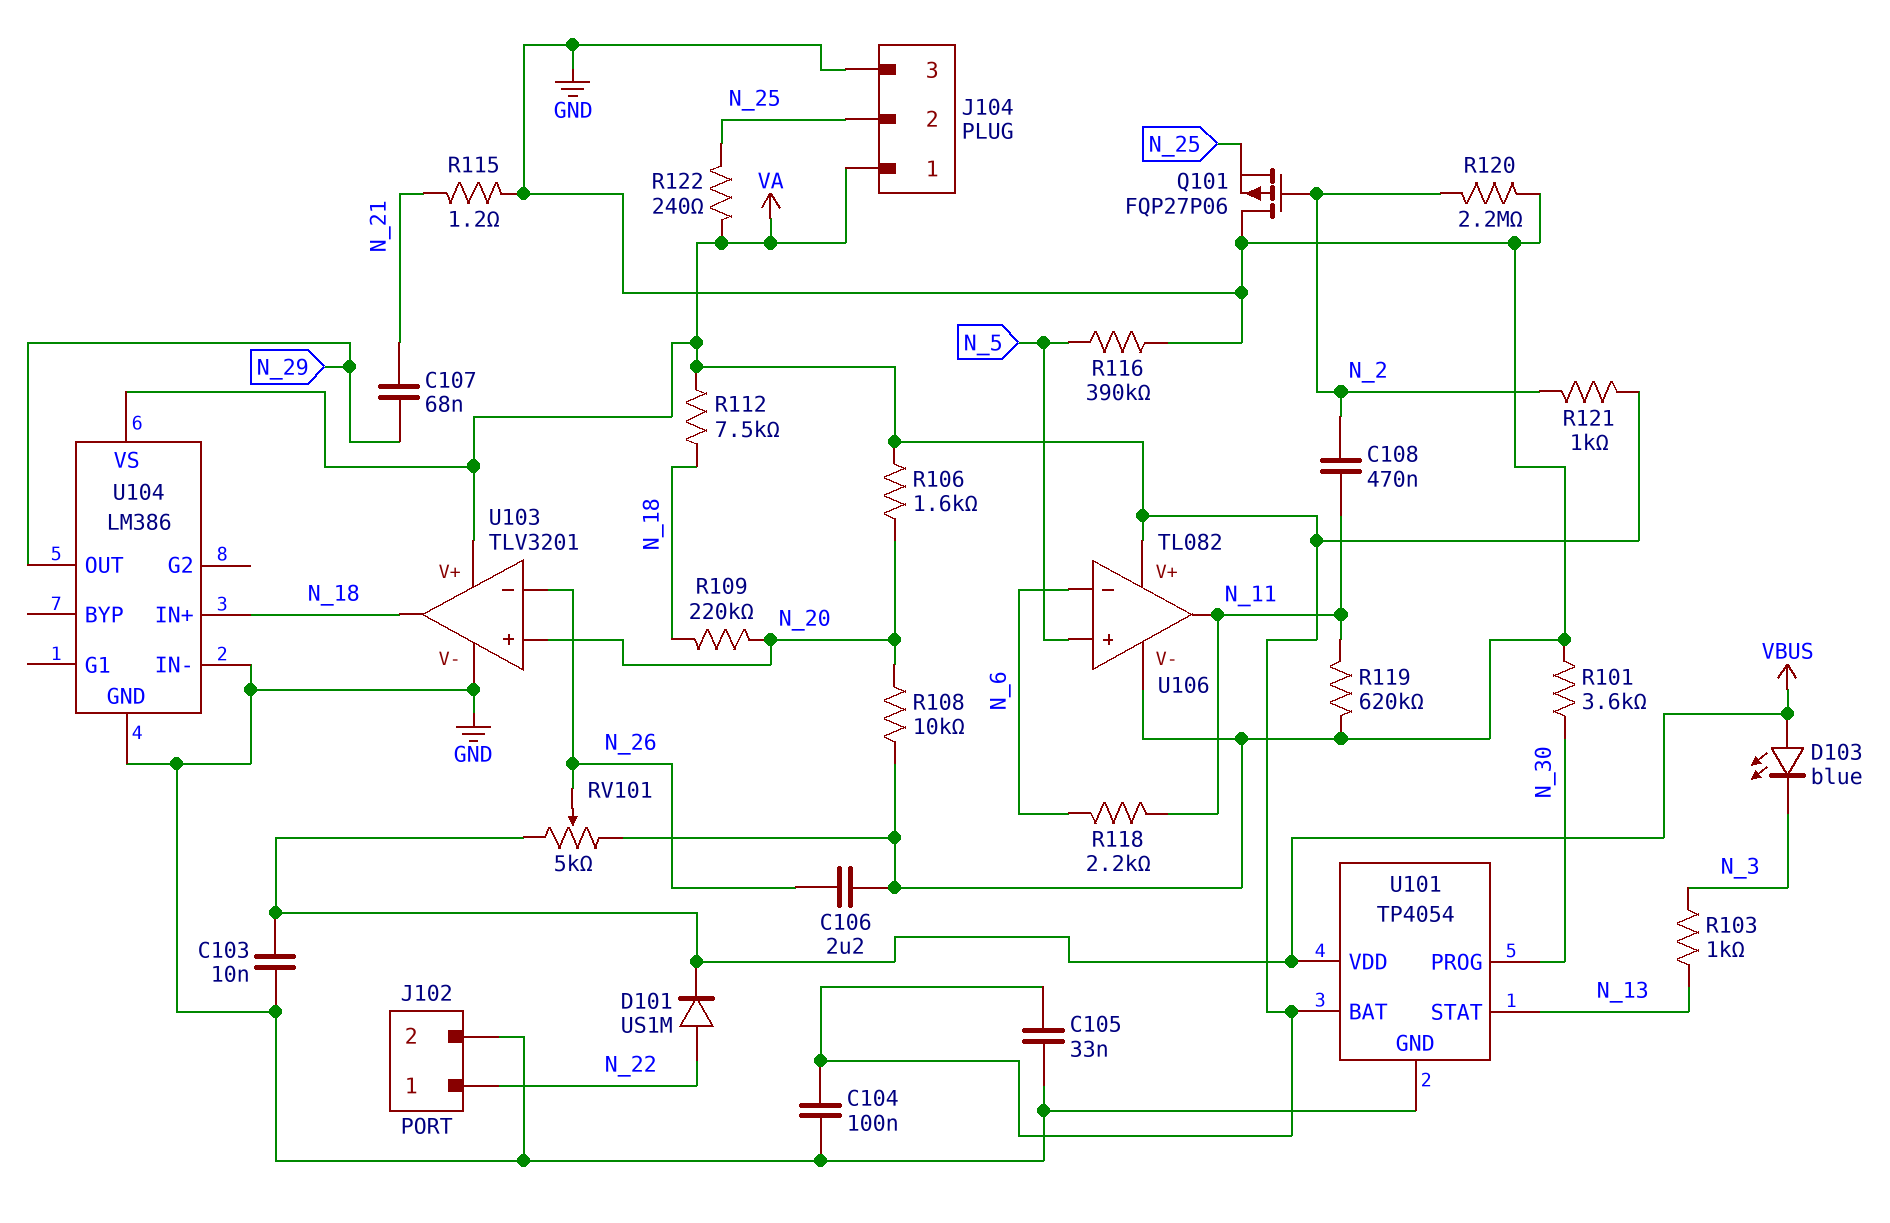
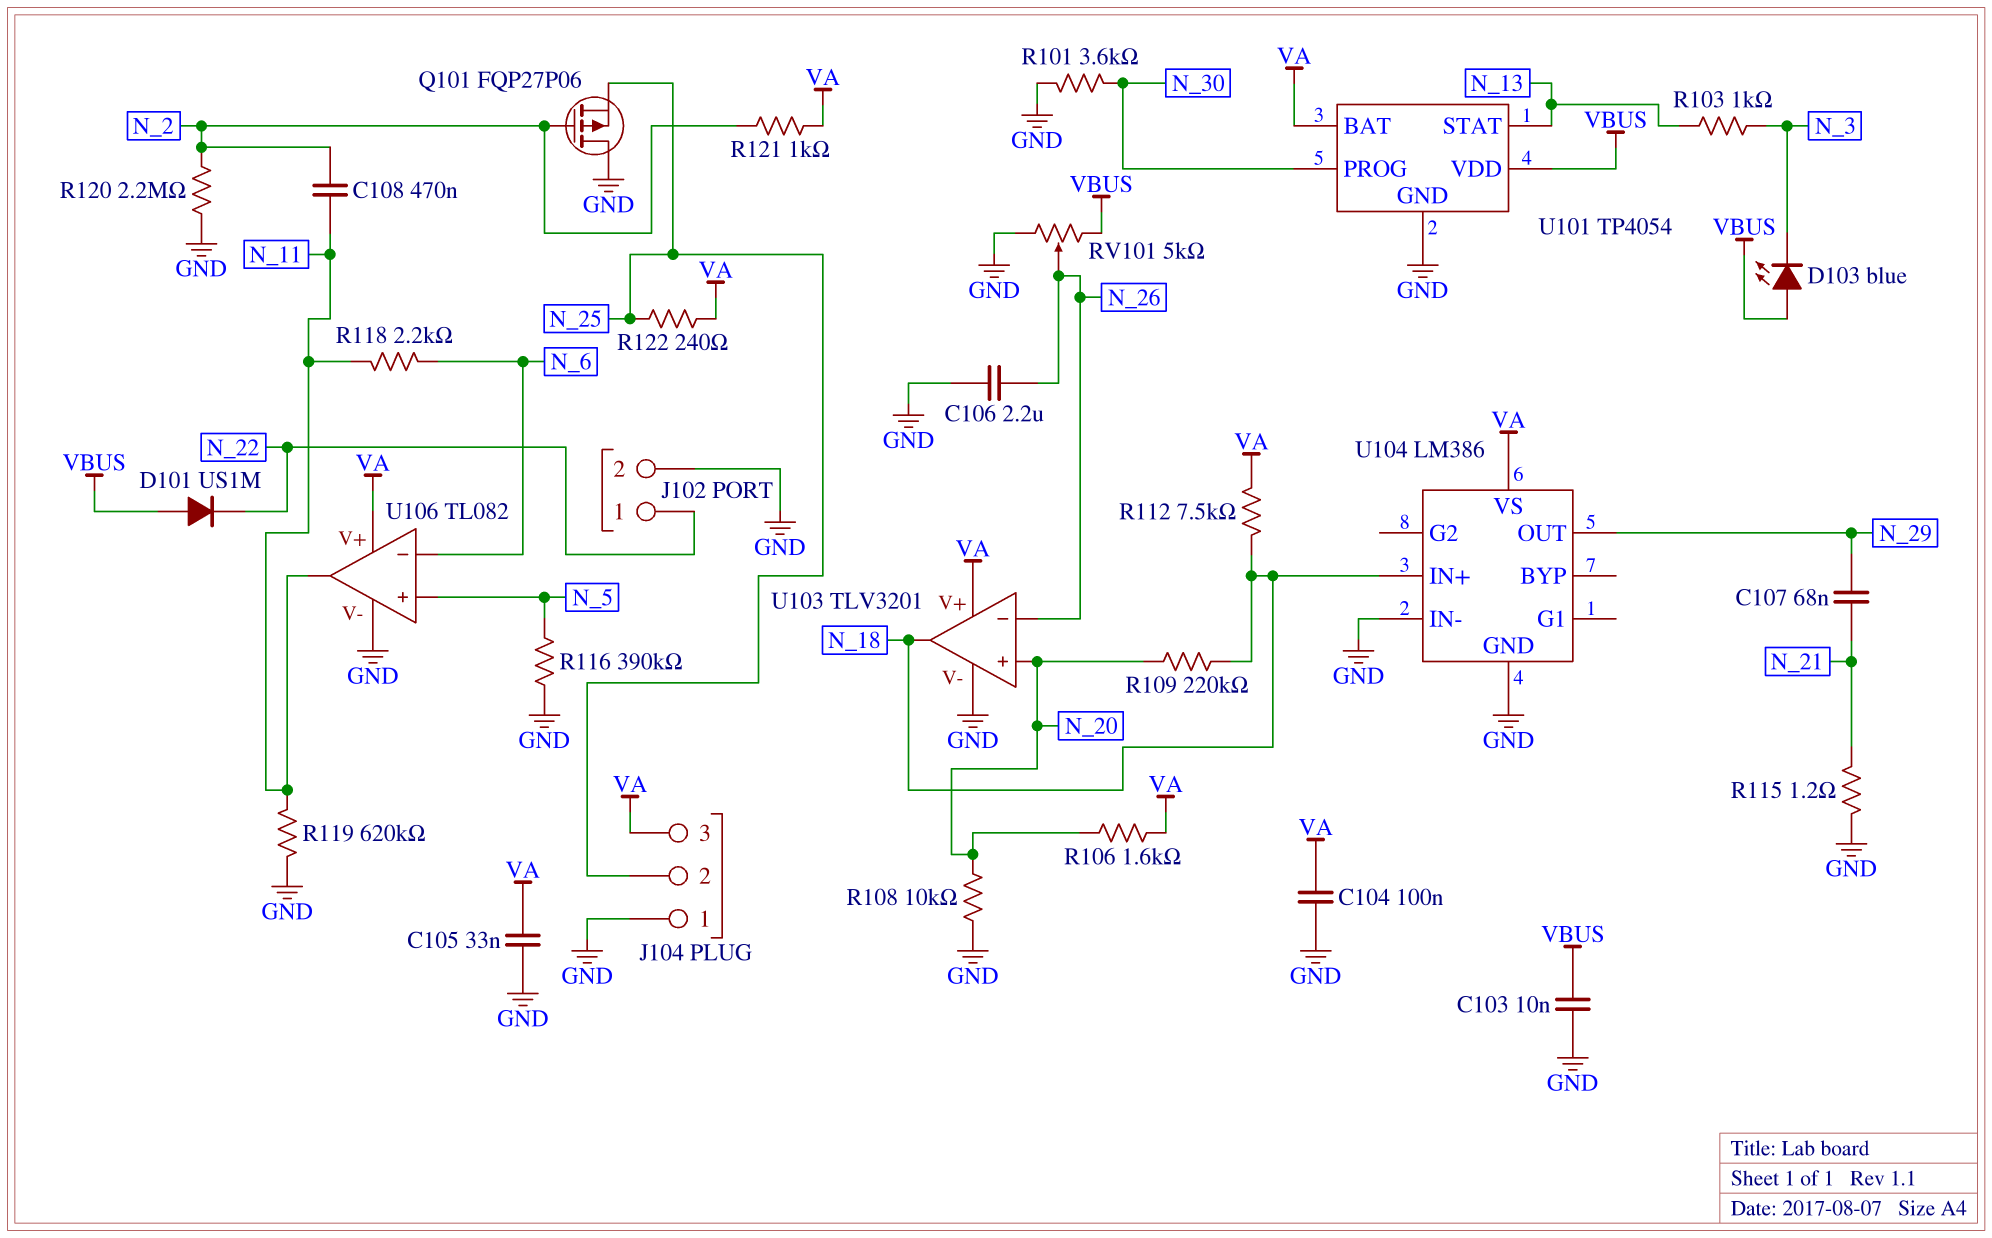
D101: diode US1M (A N_22, K VBUS) -> diode US1M (A VBUS, K N_22)
J104 pin 1: VA -> GND
J104 pin 3: GND -> VA

